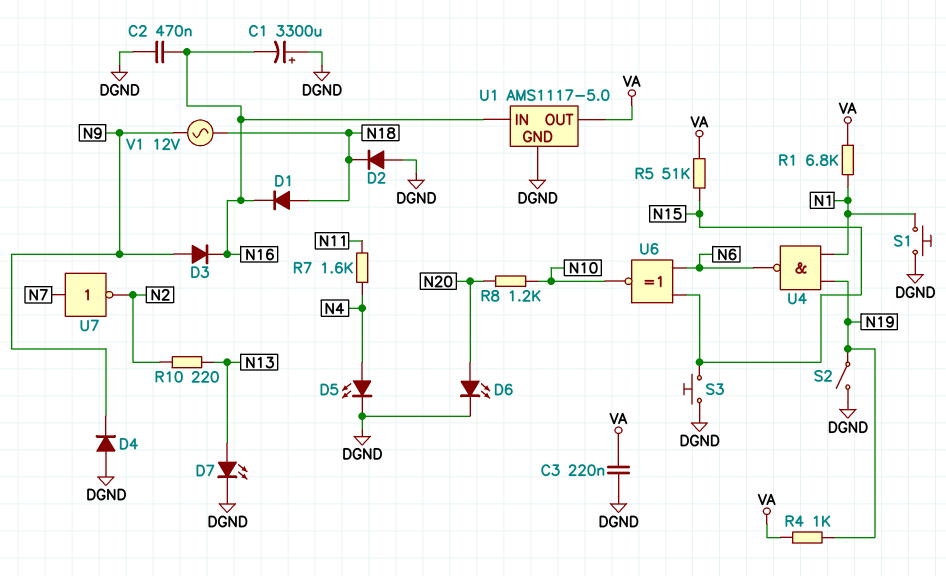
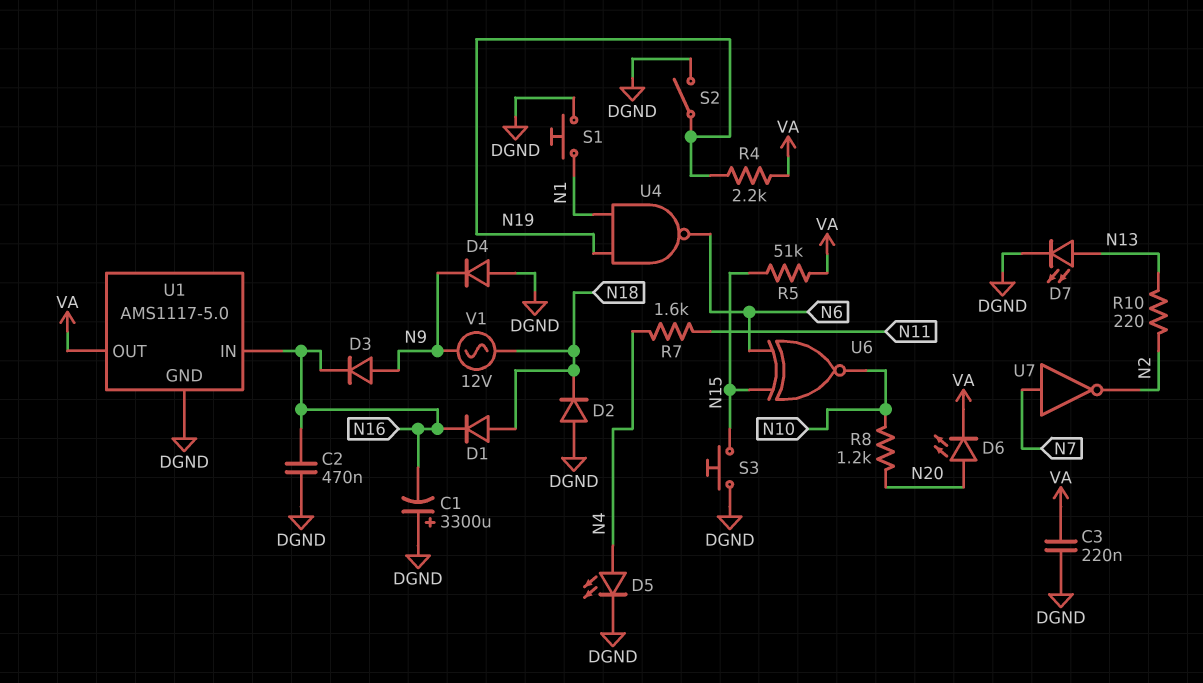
D6: LED (A N20, K DGND) -> LED (A N20, K VA)
R1: 6.8k (N1, VA) -> none
R4: 1k (N19, VA) -> 2.2k (N19, VA)

